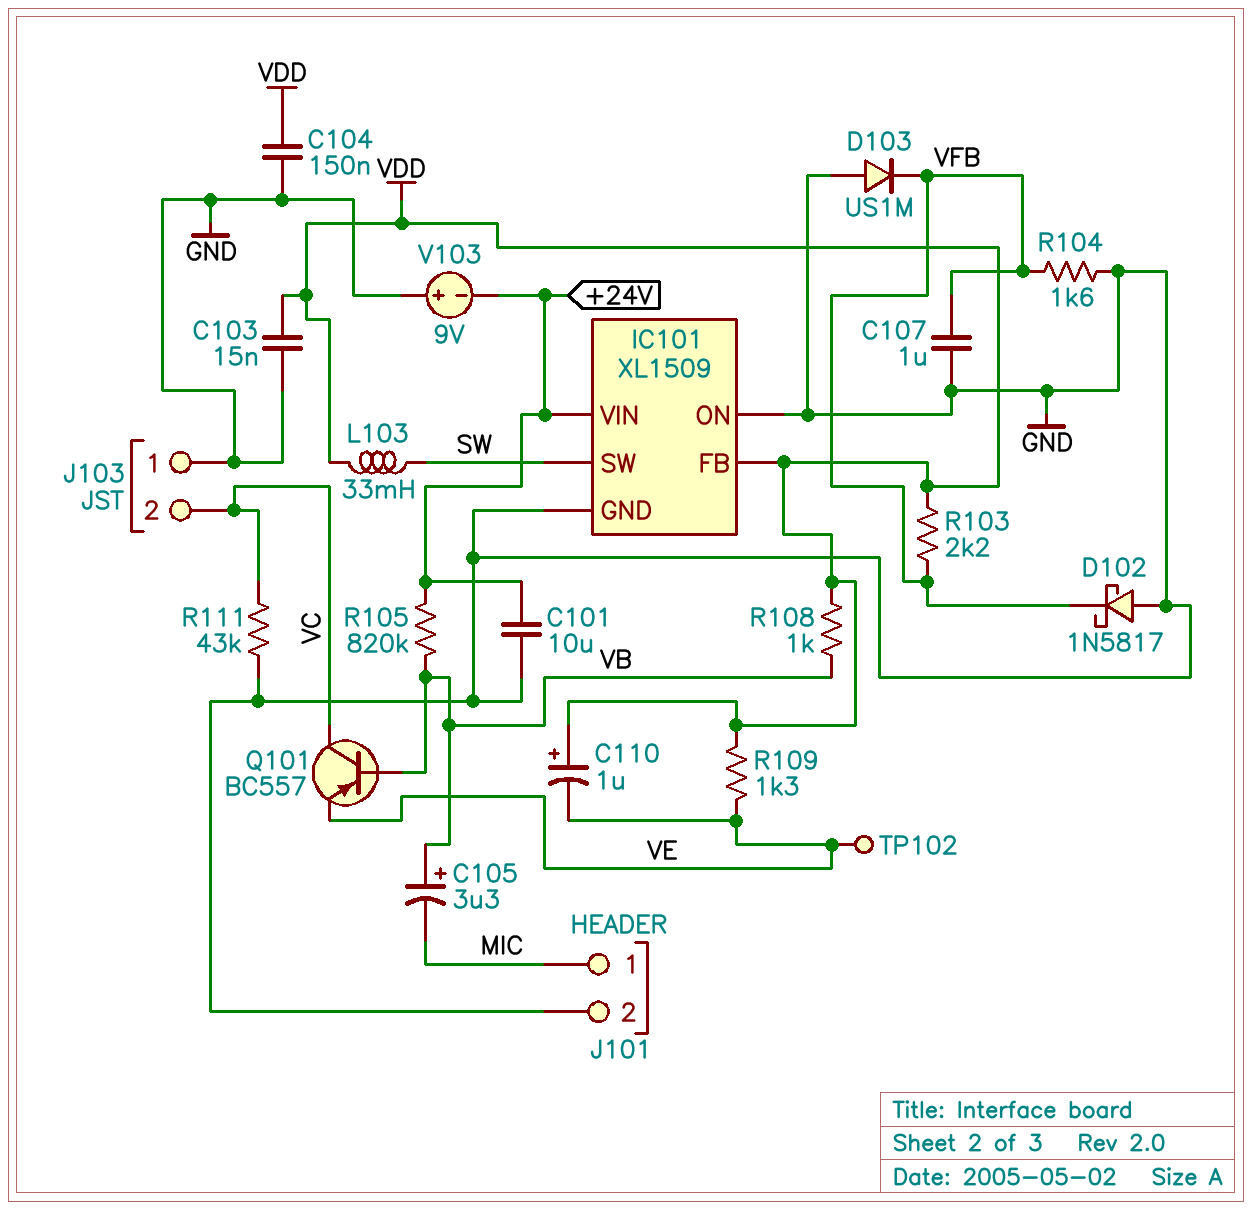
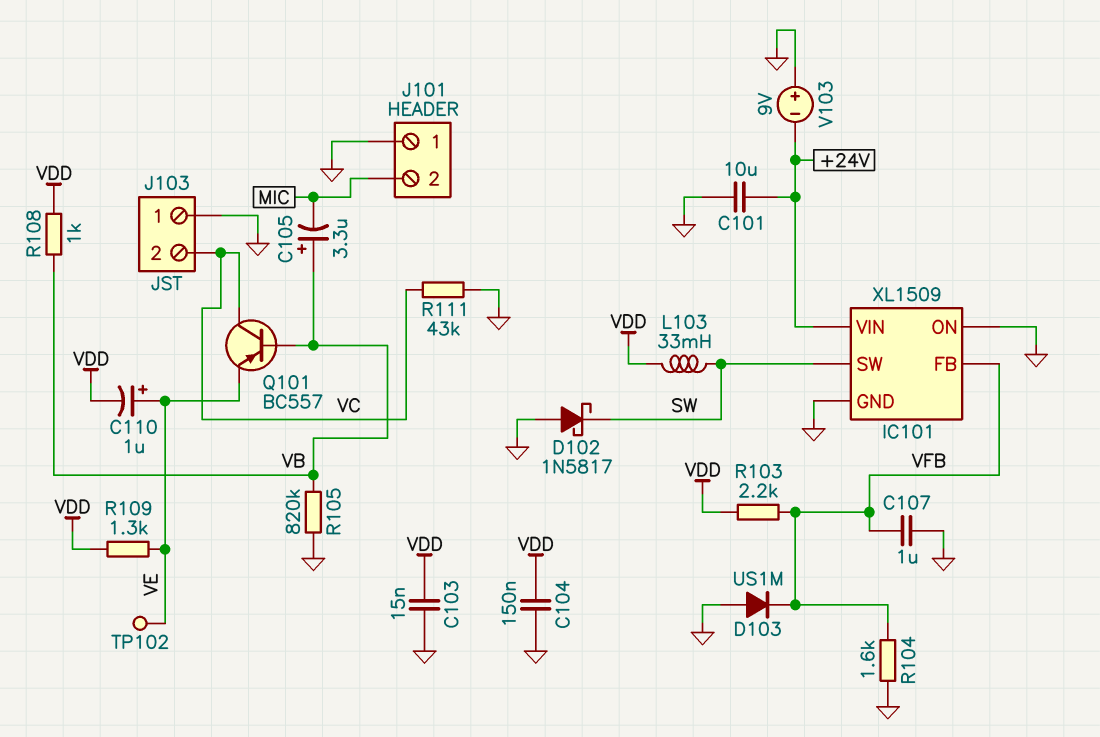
C110: 1uF (plus VDD, minus VE) -> 1uF (plus VE, minus VDD)
D102: schottky 1N5817 (A GND, K VFB) -> schottky 1N5817 (A GND, K SW)
IC101 pin FB: VDD -> VFB
J101 pin 1: MIC -> GND
J101 pin 2: GND -> MIC
R105: 820k (+24V, VB) -> 820k (GND, VB)

